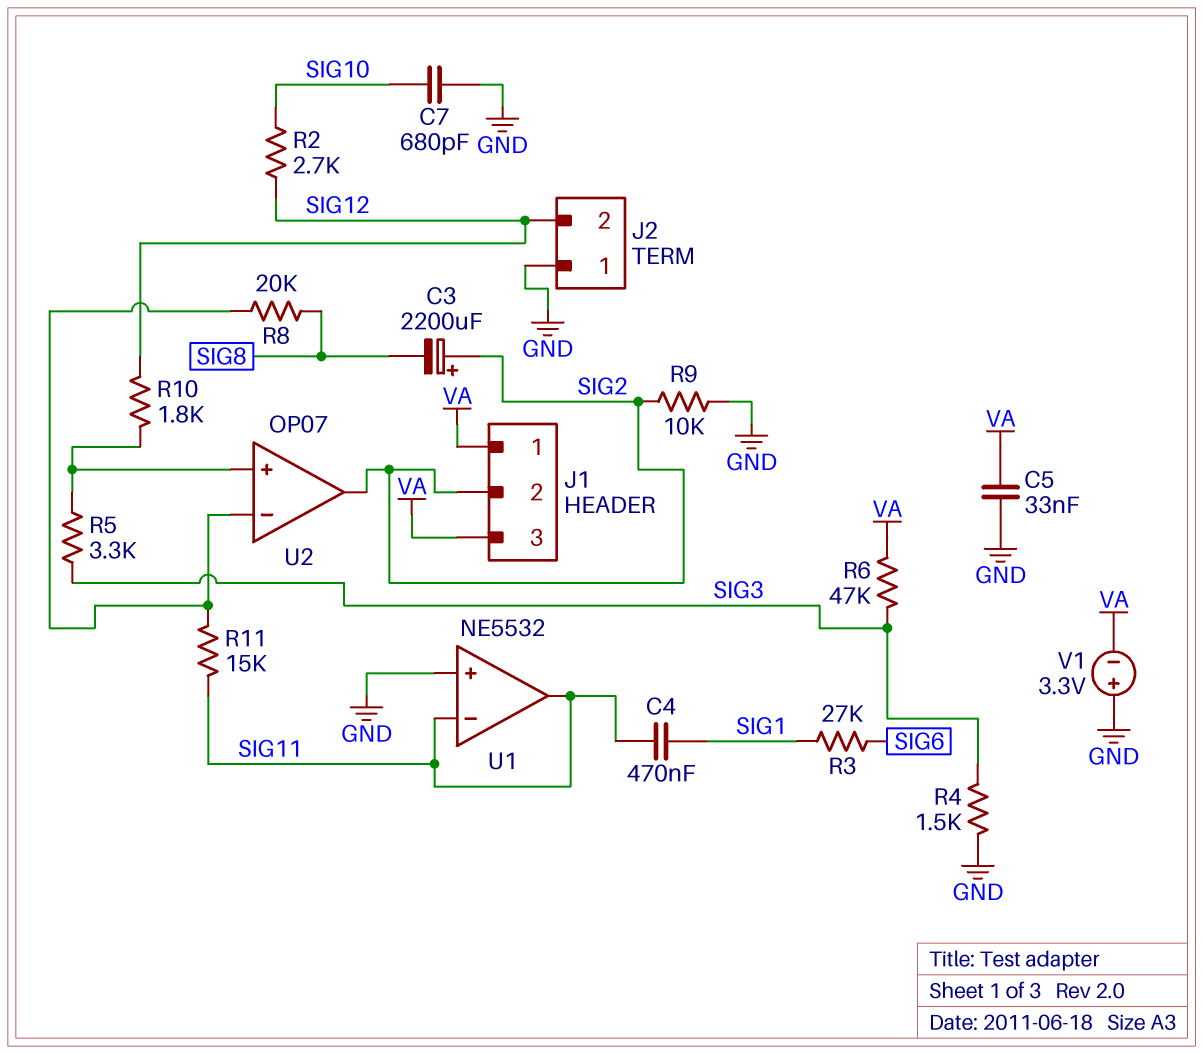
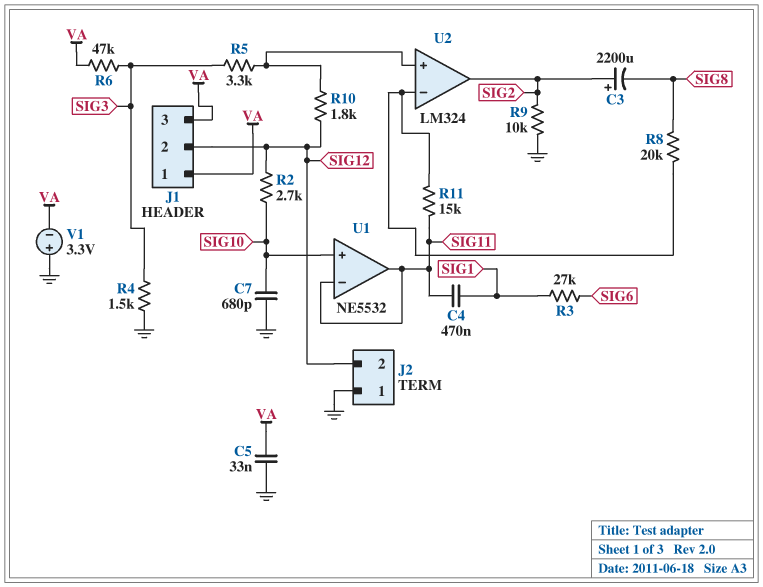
J1 pin 2: SIG2 -> SIG12
U1 pin in+: GND -> SIG10
U2: OP07 -> LM324

